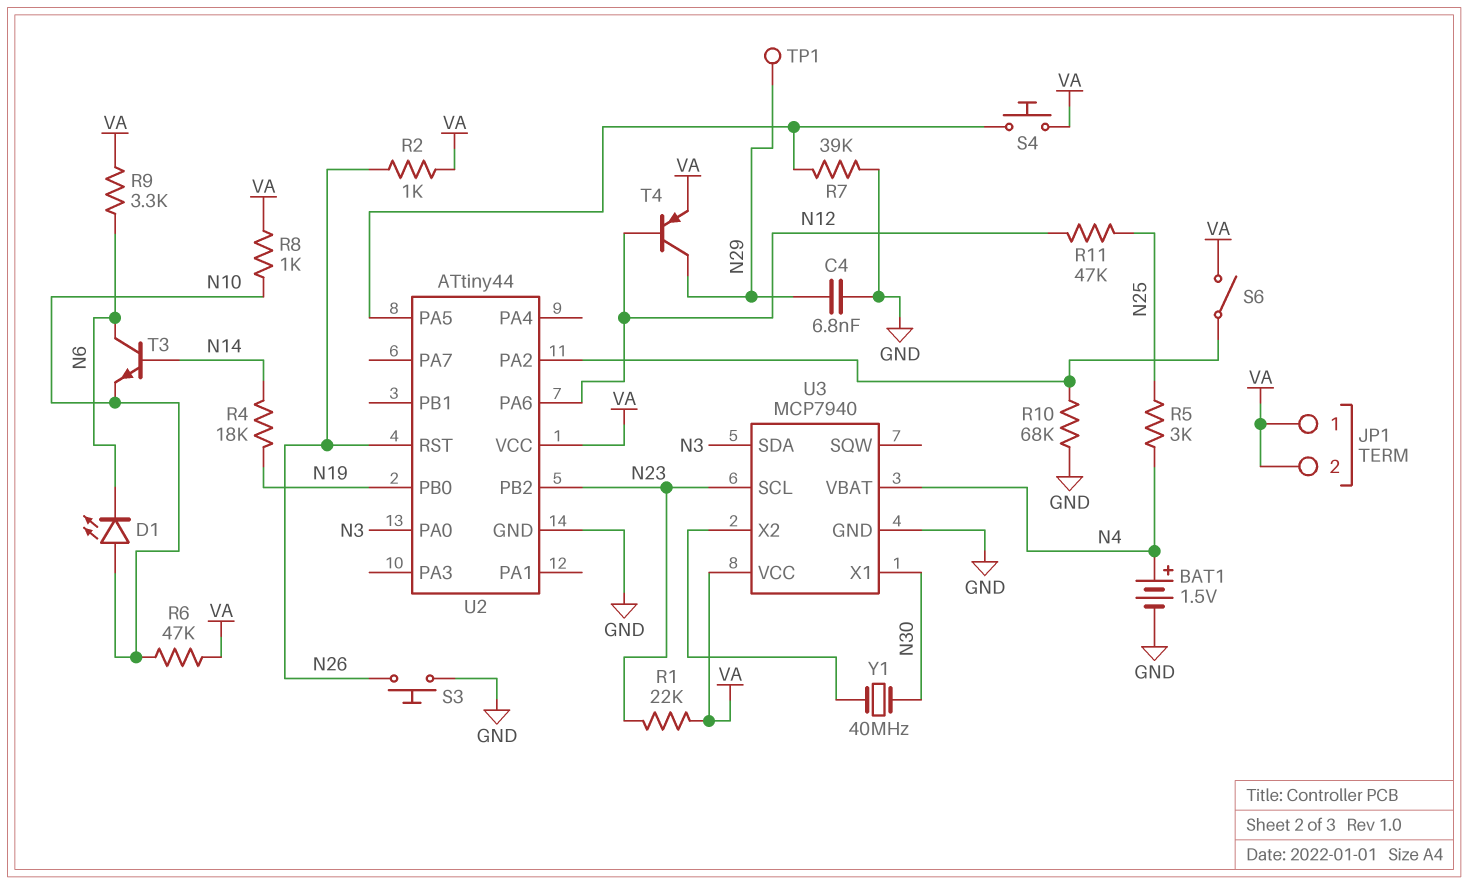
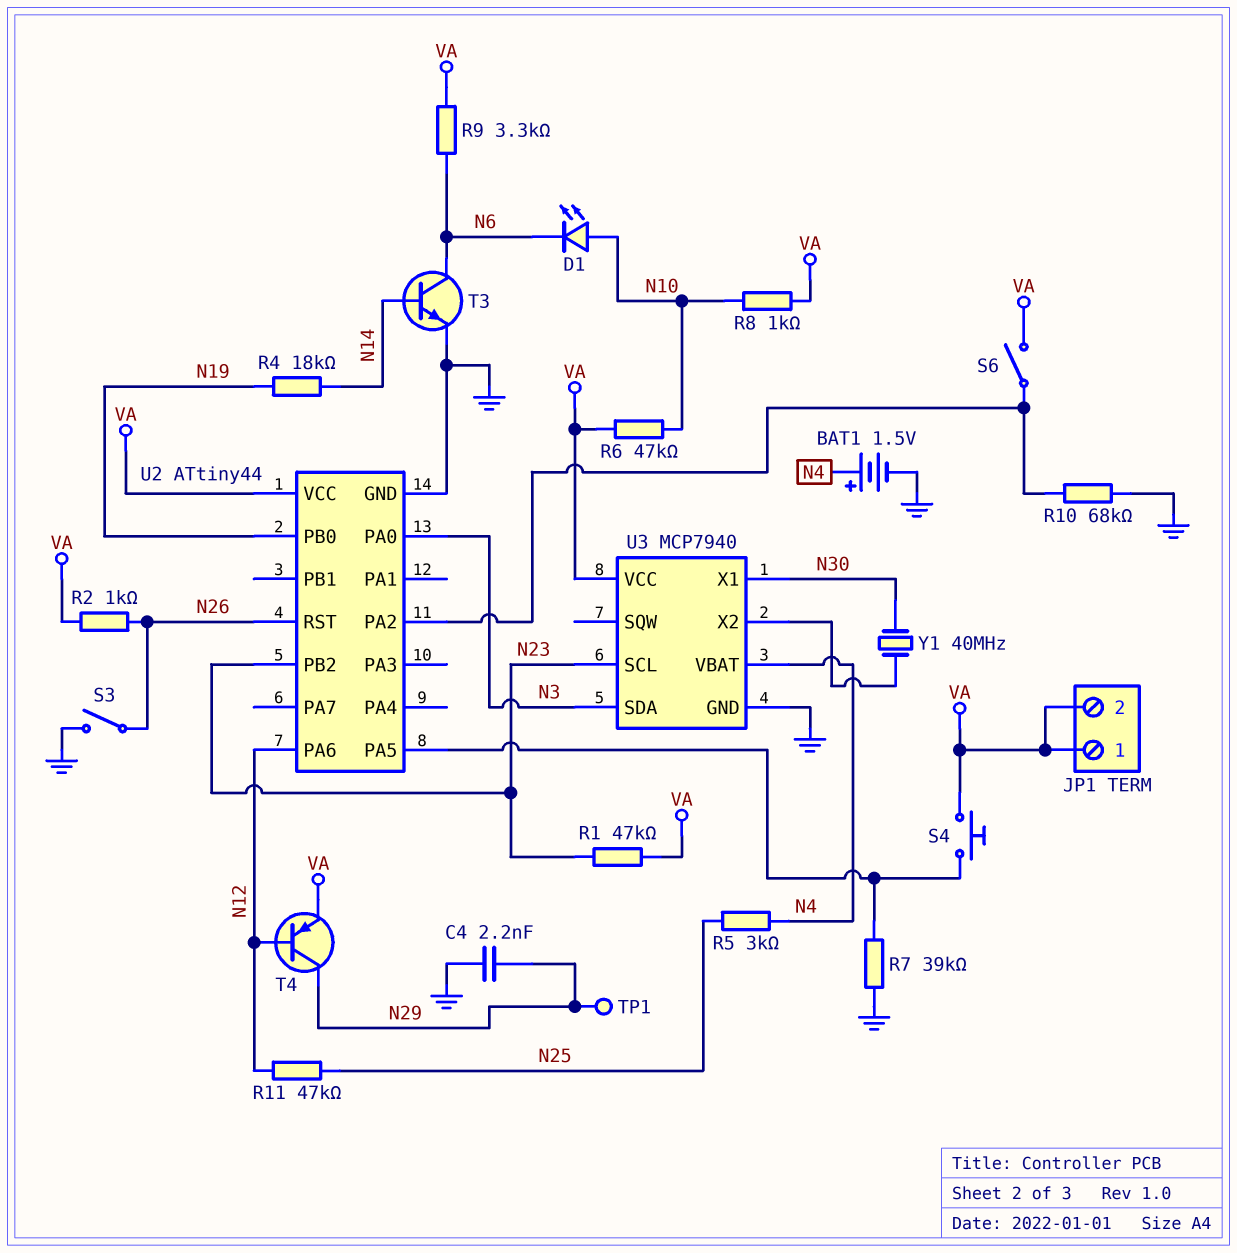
C4: 6.8nF (GND, N29) -> 2.2nF (GND, N29)
R1: 22k (N23, VA) -> 47k (N23, VA)
S3: button (GND, N26) -> switch (GND, N26)
T3: NPN (B N14, C N6, E N10) -> NPN (B N14, C N6, E GND)

